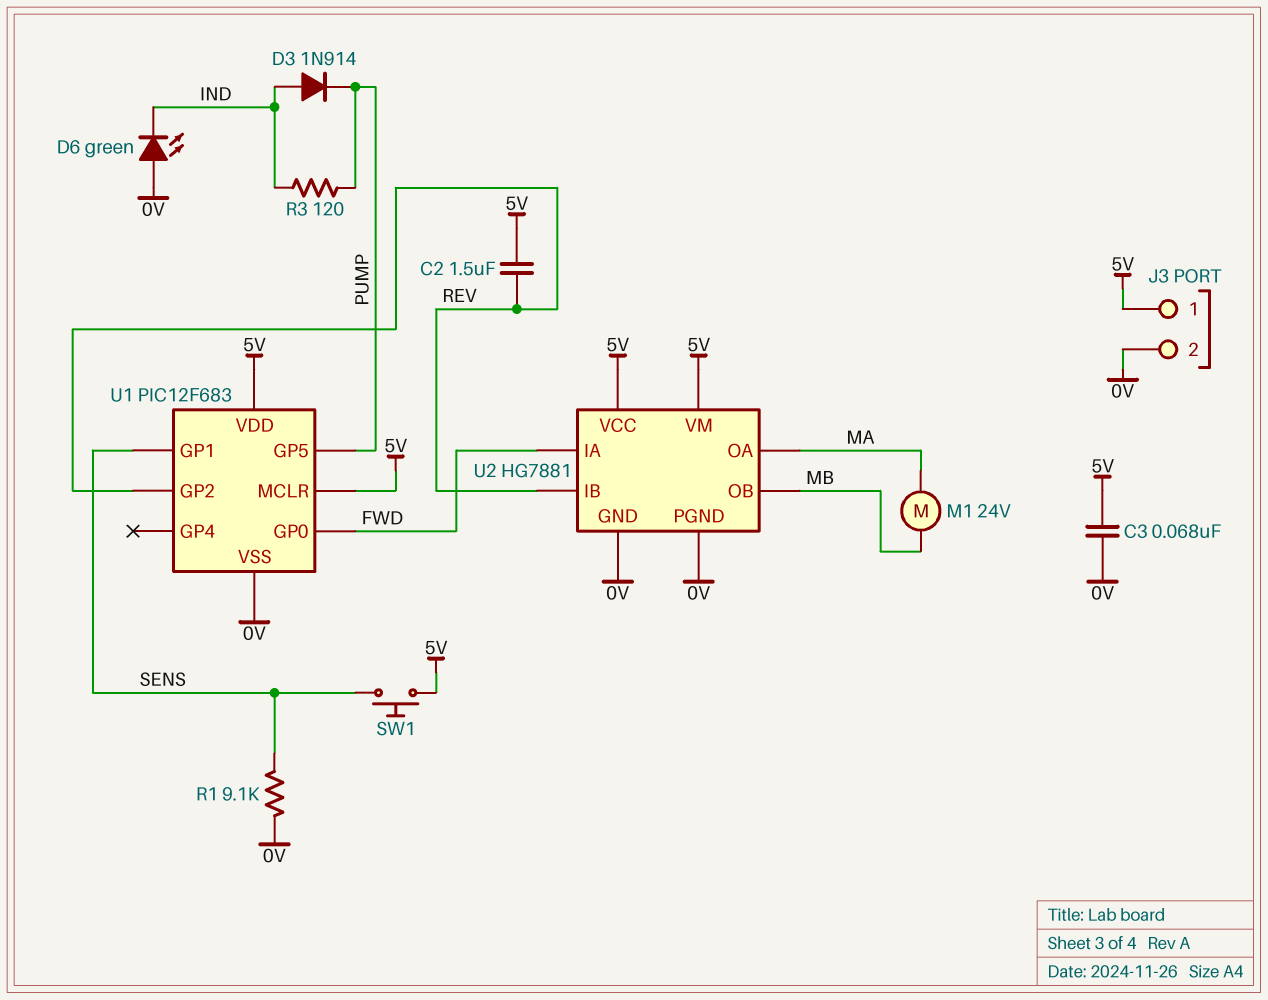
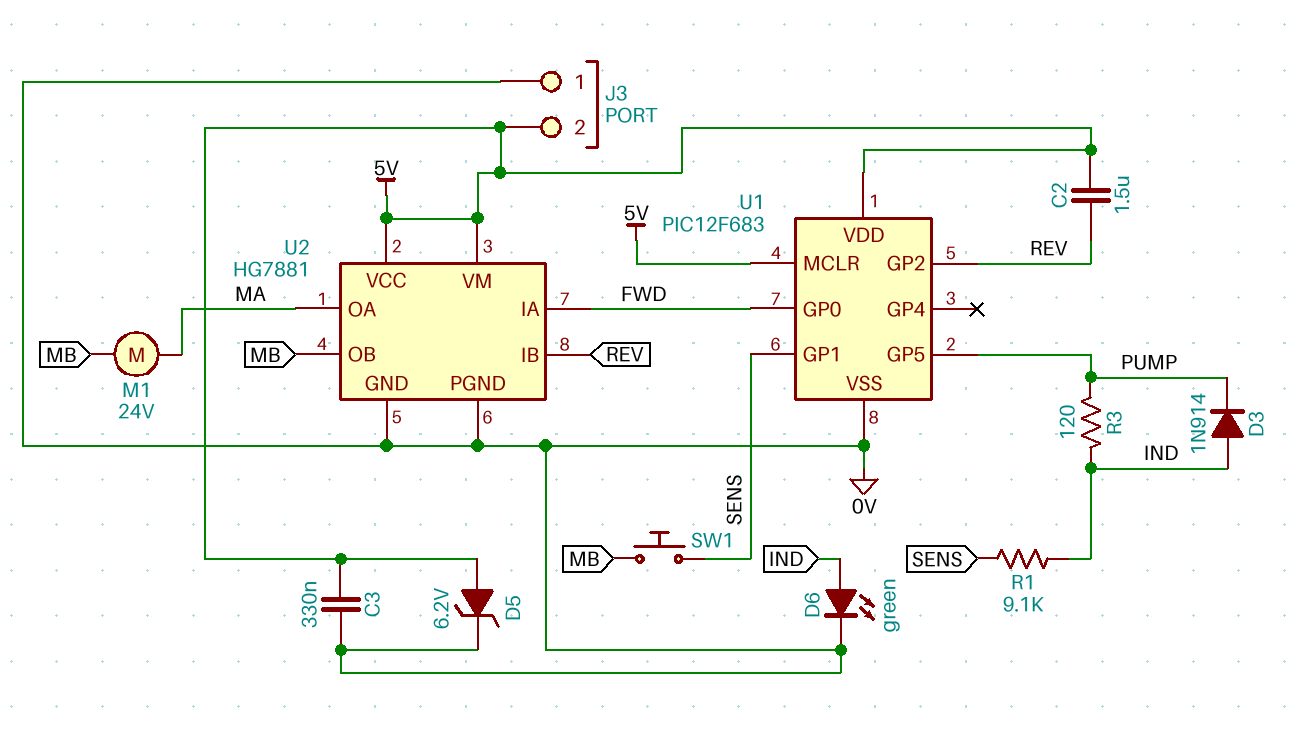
C3: 68nF (0V, 5V) -> 330nF (0V, 5V)
D5: none -> zener 6.2V (A 5V, K 0V)
D6: LED green (A 0V, K IND) -> LED green (A IND, K 0V)
J3 pin 1: 5V -> 0V
J3 pin 2: 0V -> 5V
R1: 9.1k (0V, SENS) -> 9.1k (IND, SENS)
SW1: button (5V, SENS) -> button (MB, SENS)

